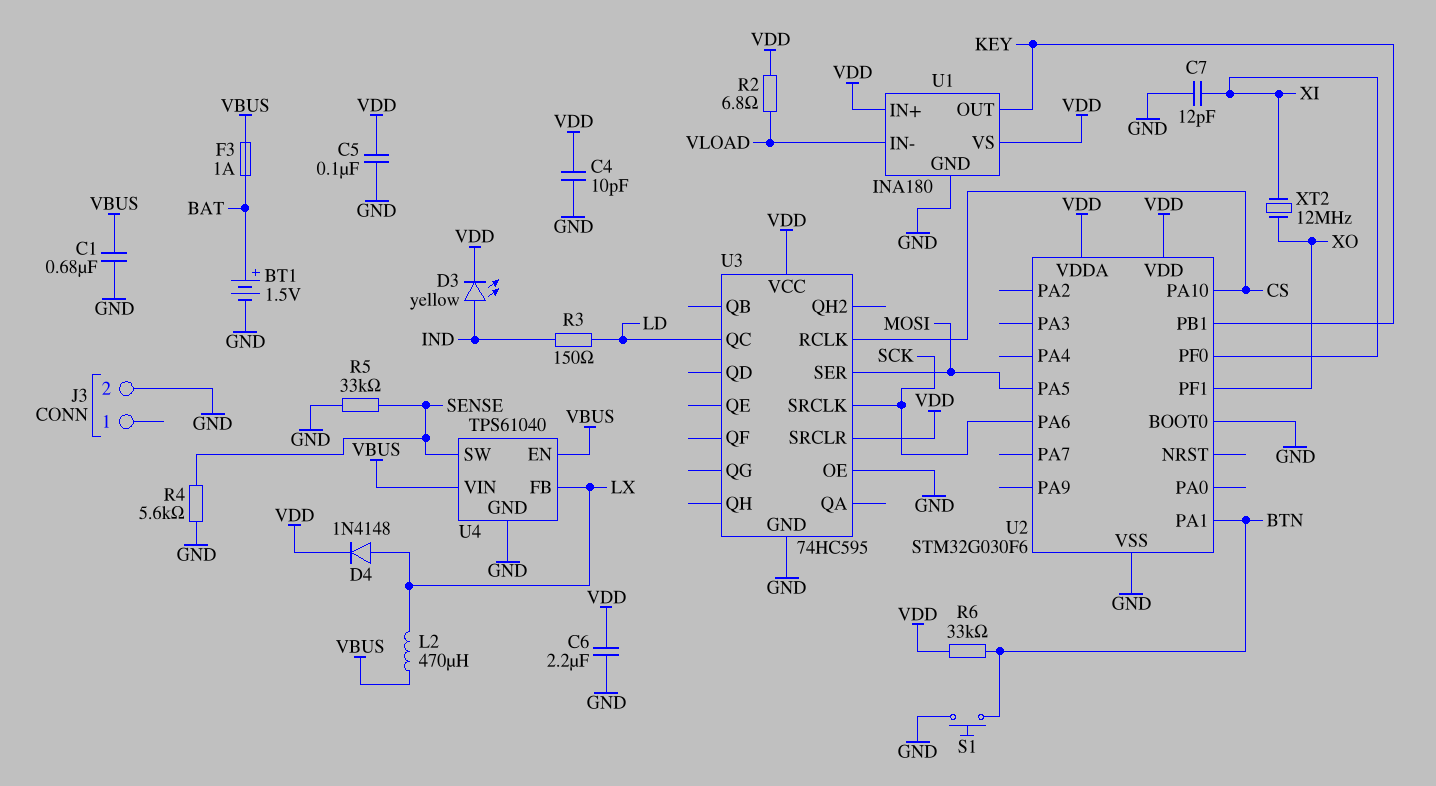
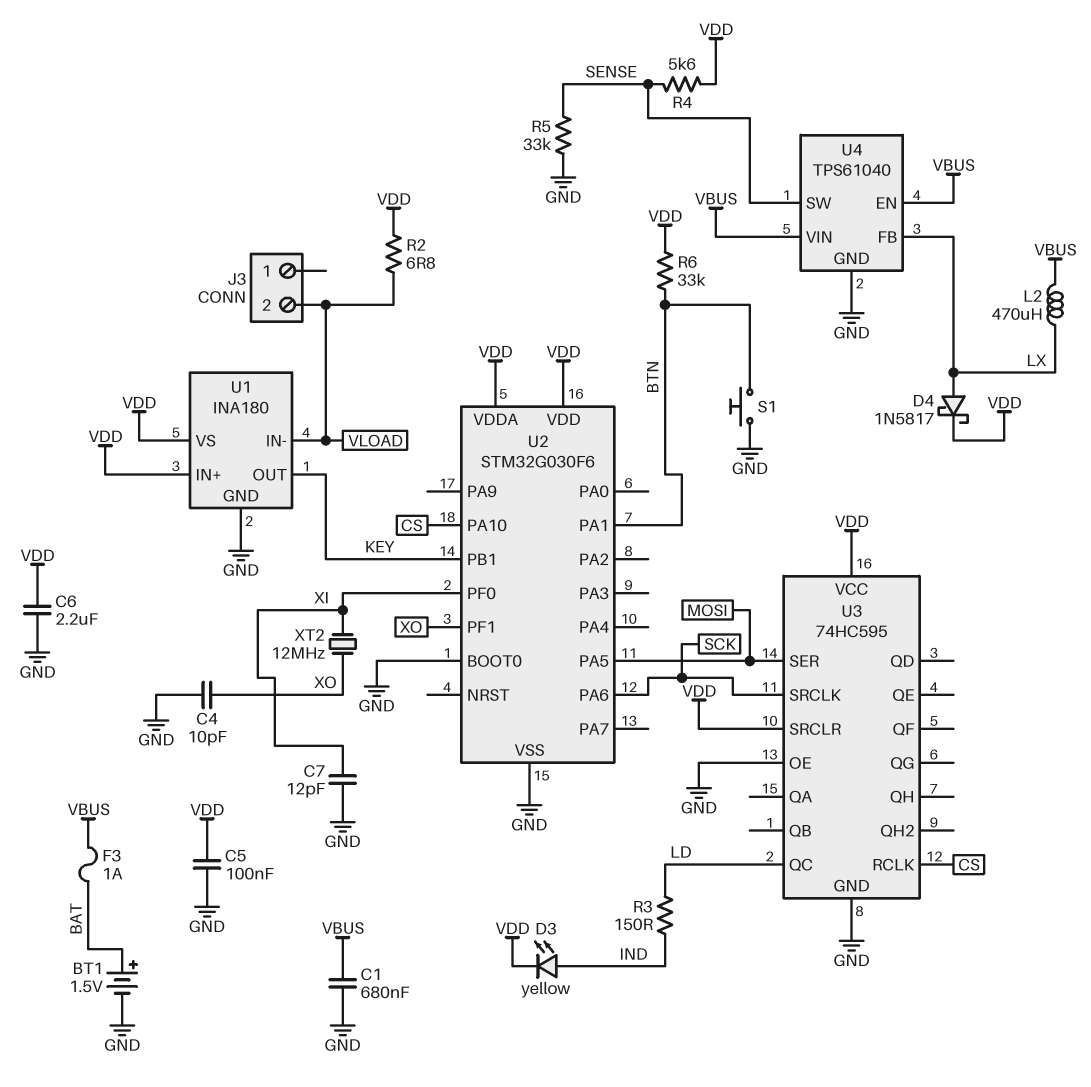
C4: 10pF (GND, VDD) -> 10pF (GND, XO)
D4: diode 1N4148 (A LX, K VDD) -> schottky 1N5817 (A LX, K VDD)
J3 pin 2: GND -> VLOAD
R4: 5.6k (GND, SENSE) -> 5.6k (SENSE, VDD)

